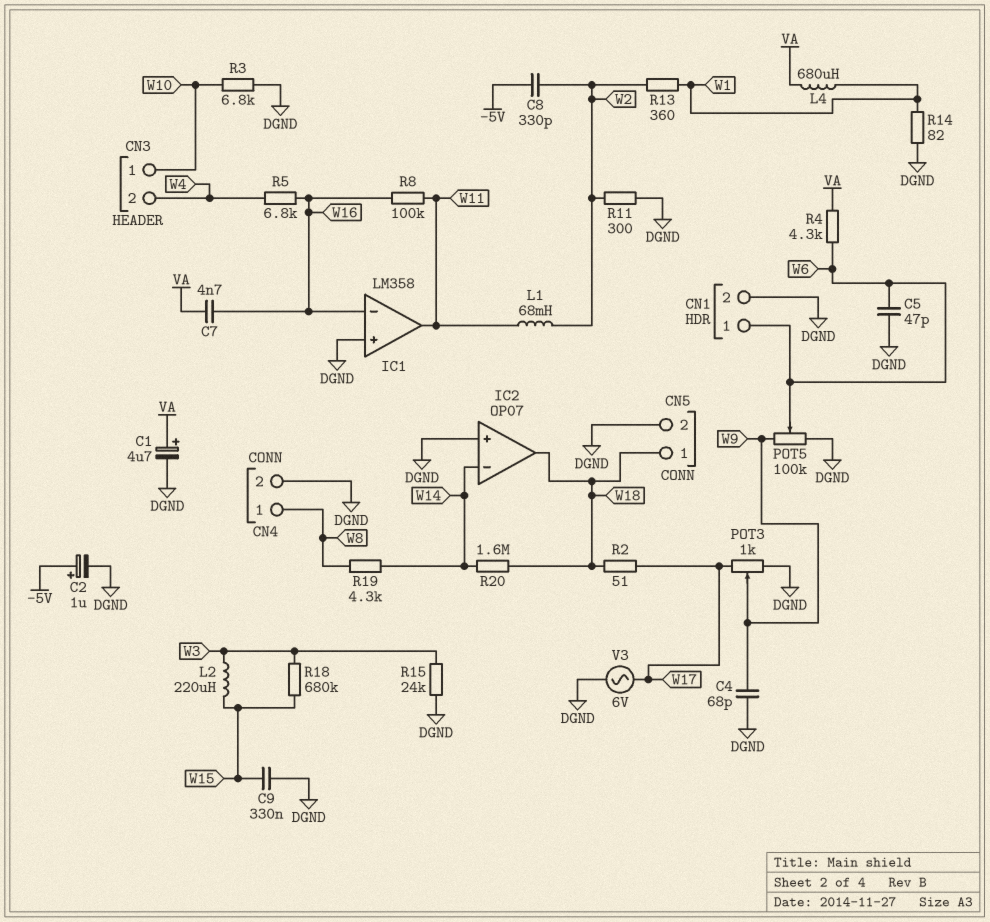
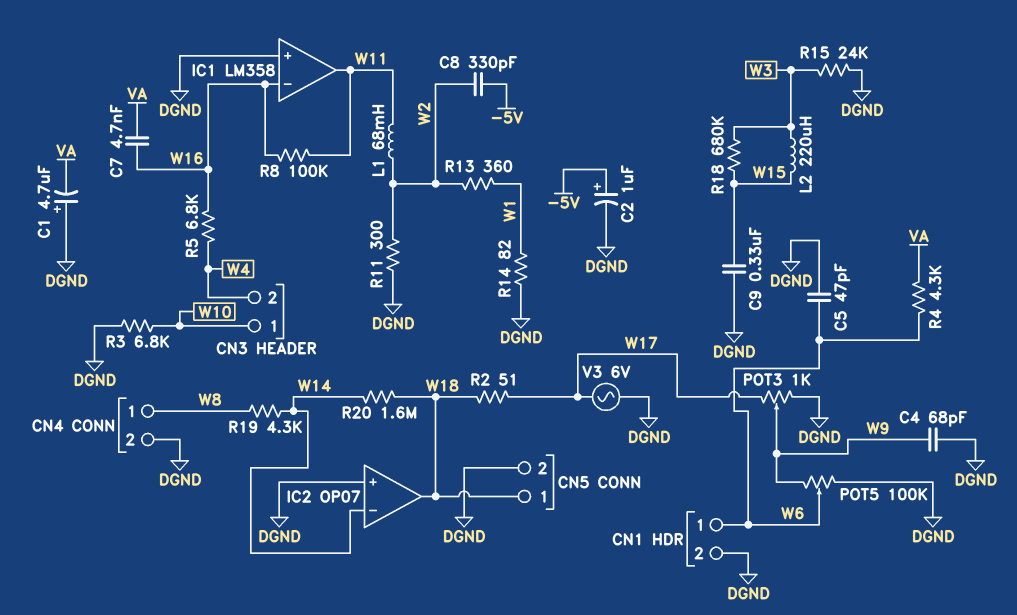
C1: 4.7uF (plus VA, minus DGND) -> 4.7uF (plus DGND, minus VA)
L4: 680uH (VA, W1) -> none

